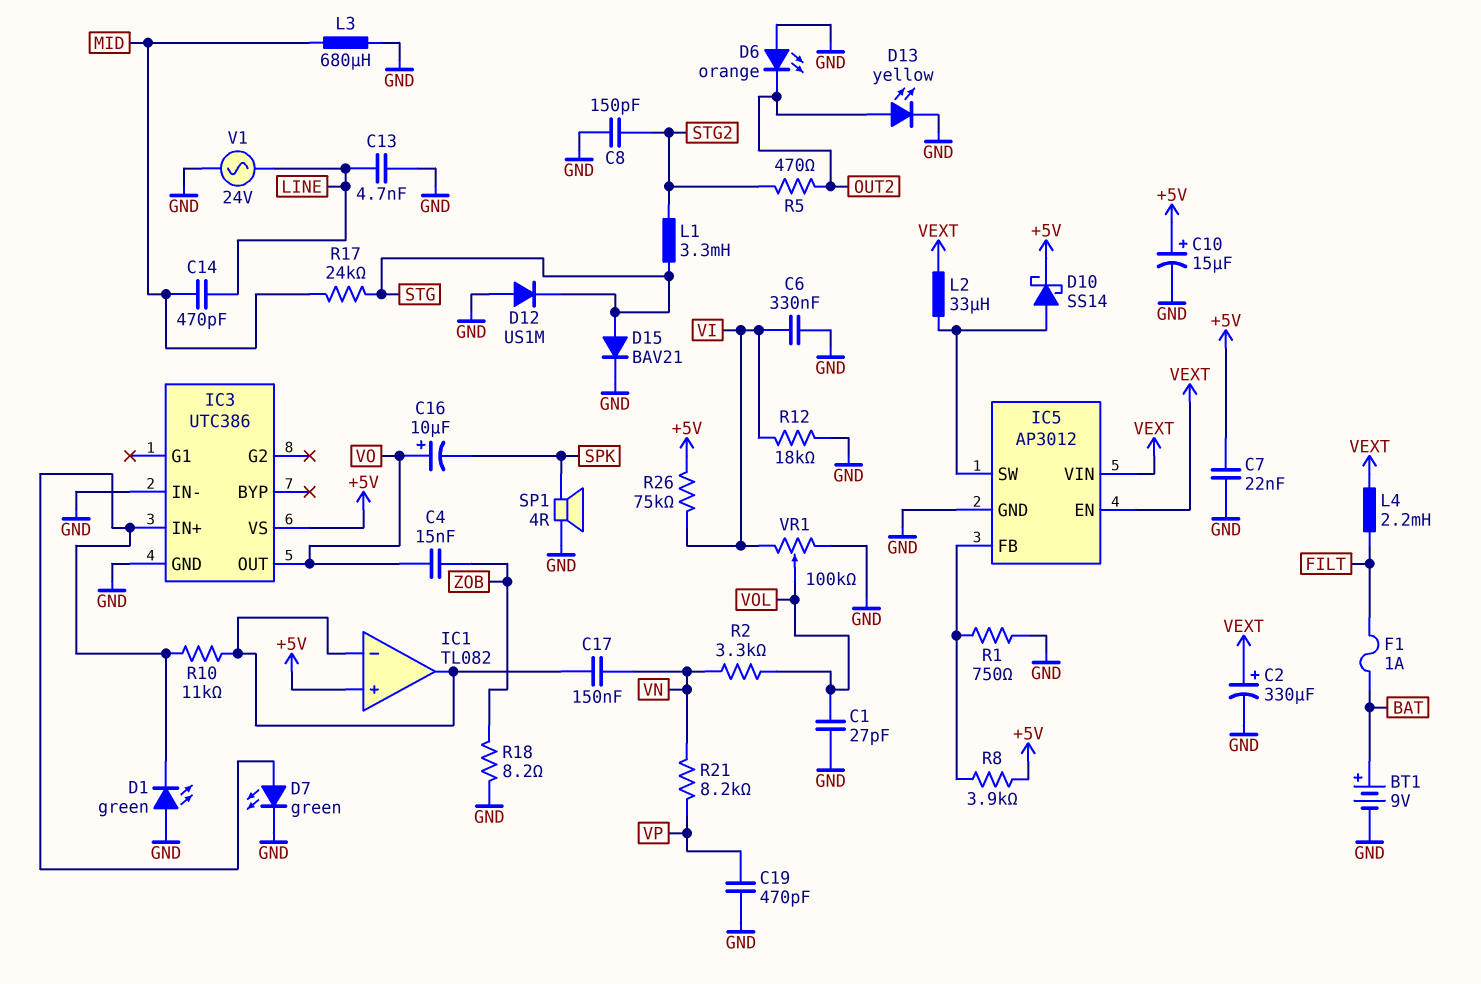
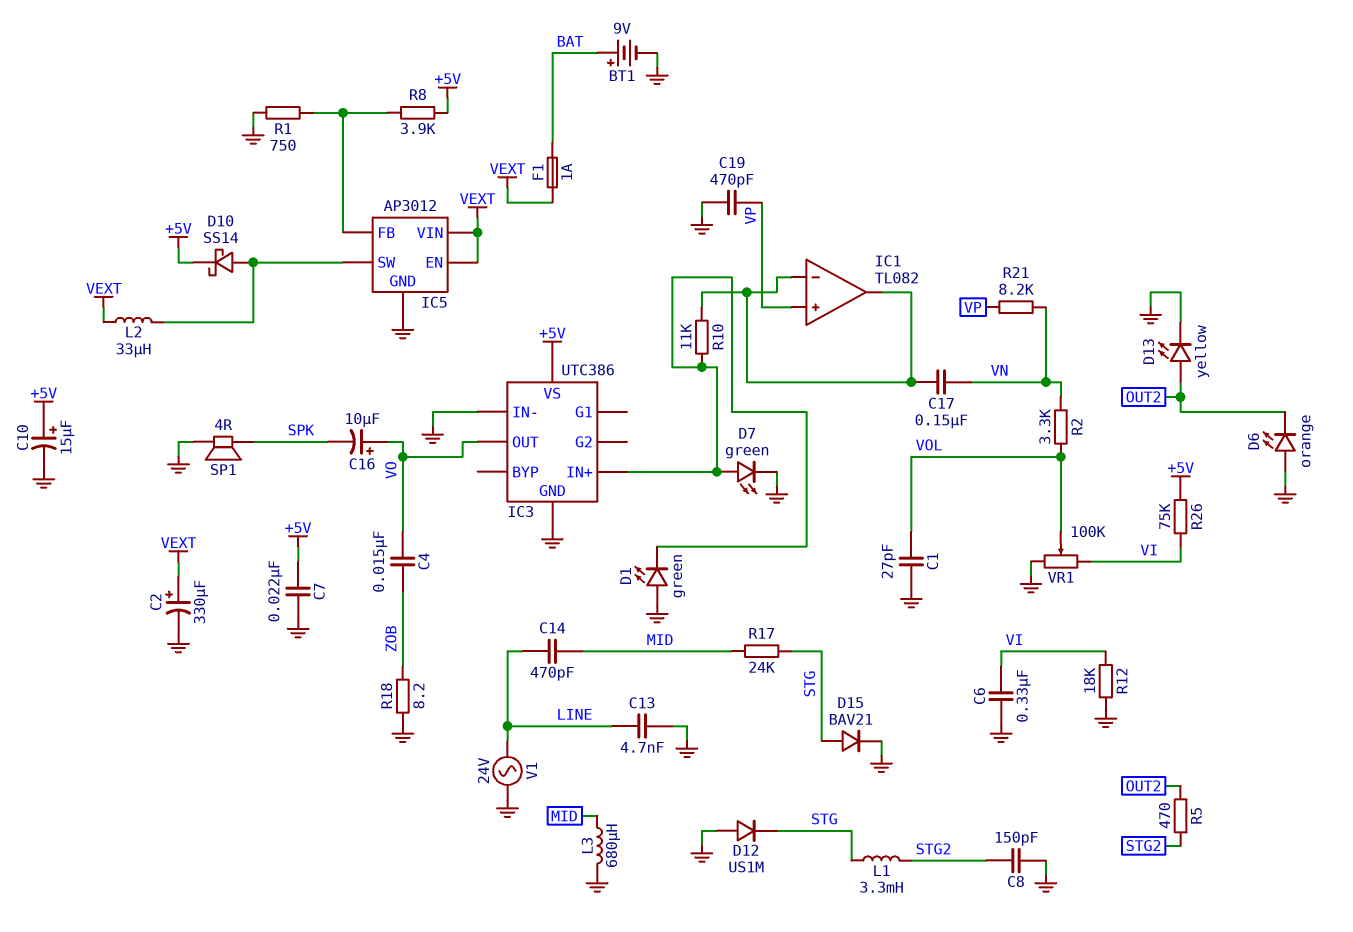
F1: 1A (BAT, FILT) -> 1A (BAT, VEXT)
IC1 pin in+: +5V -> VP
L4: 2.2mH (FILT, VEXT) -> none

